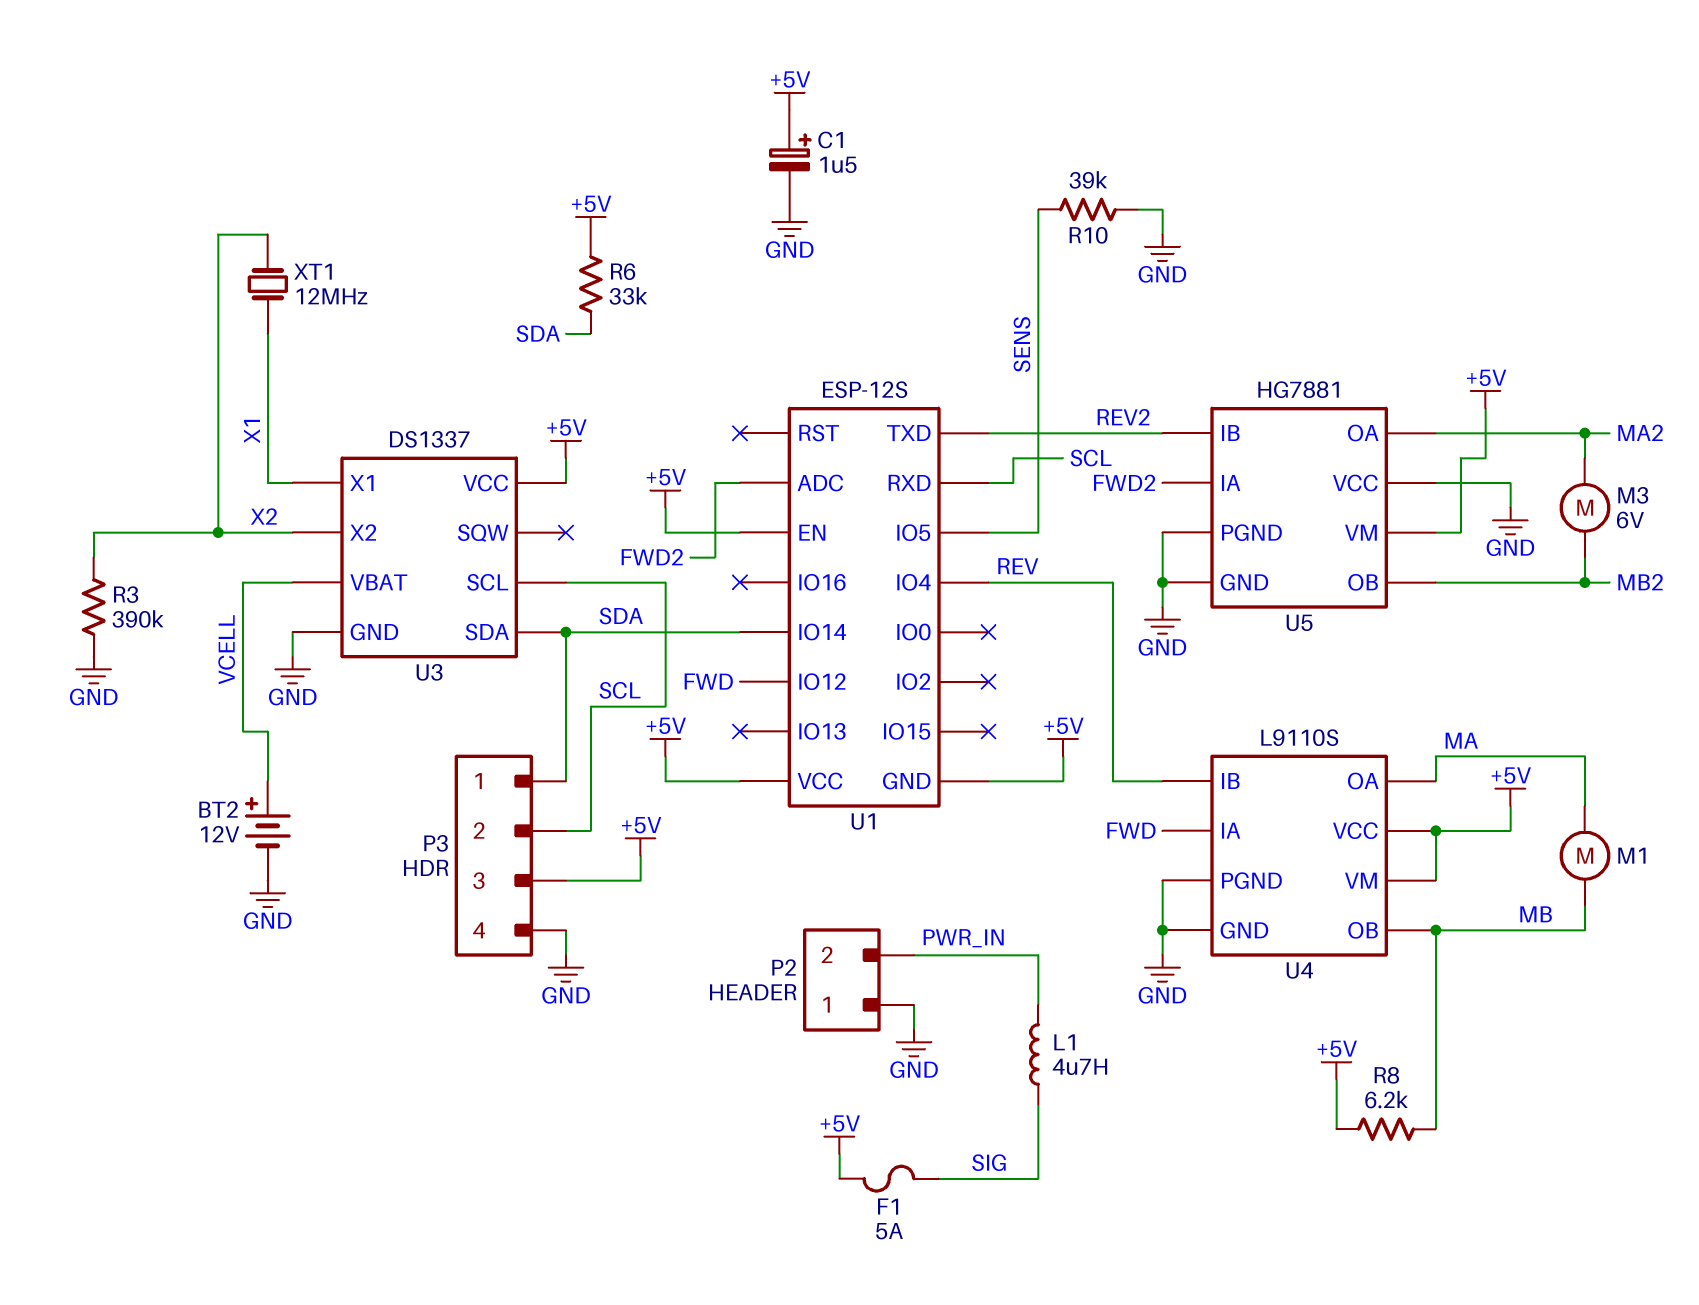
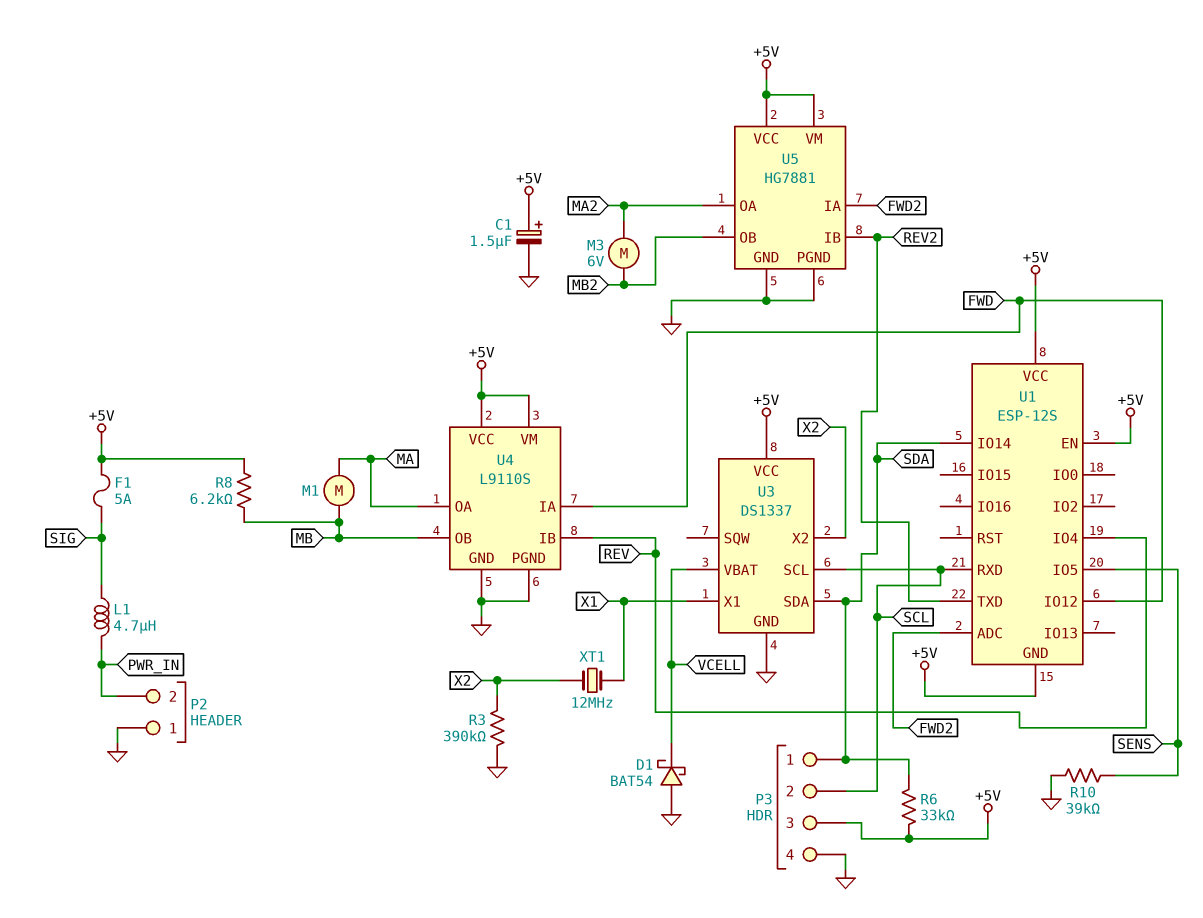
BT2: 12V (plus VCELL, minus GND) -> none
D1: none -> schottky BAT54 (A GND, K VCELL)
U5 pin VCC: GND -> +5V

